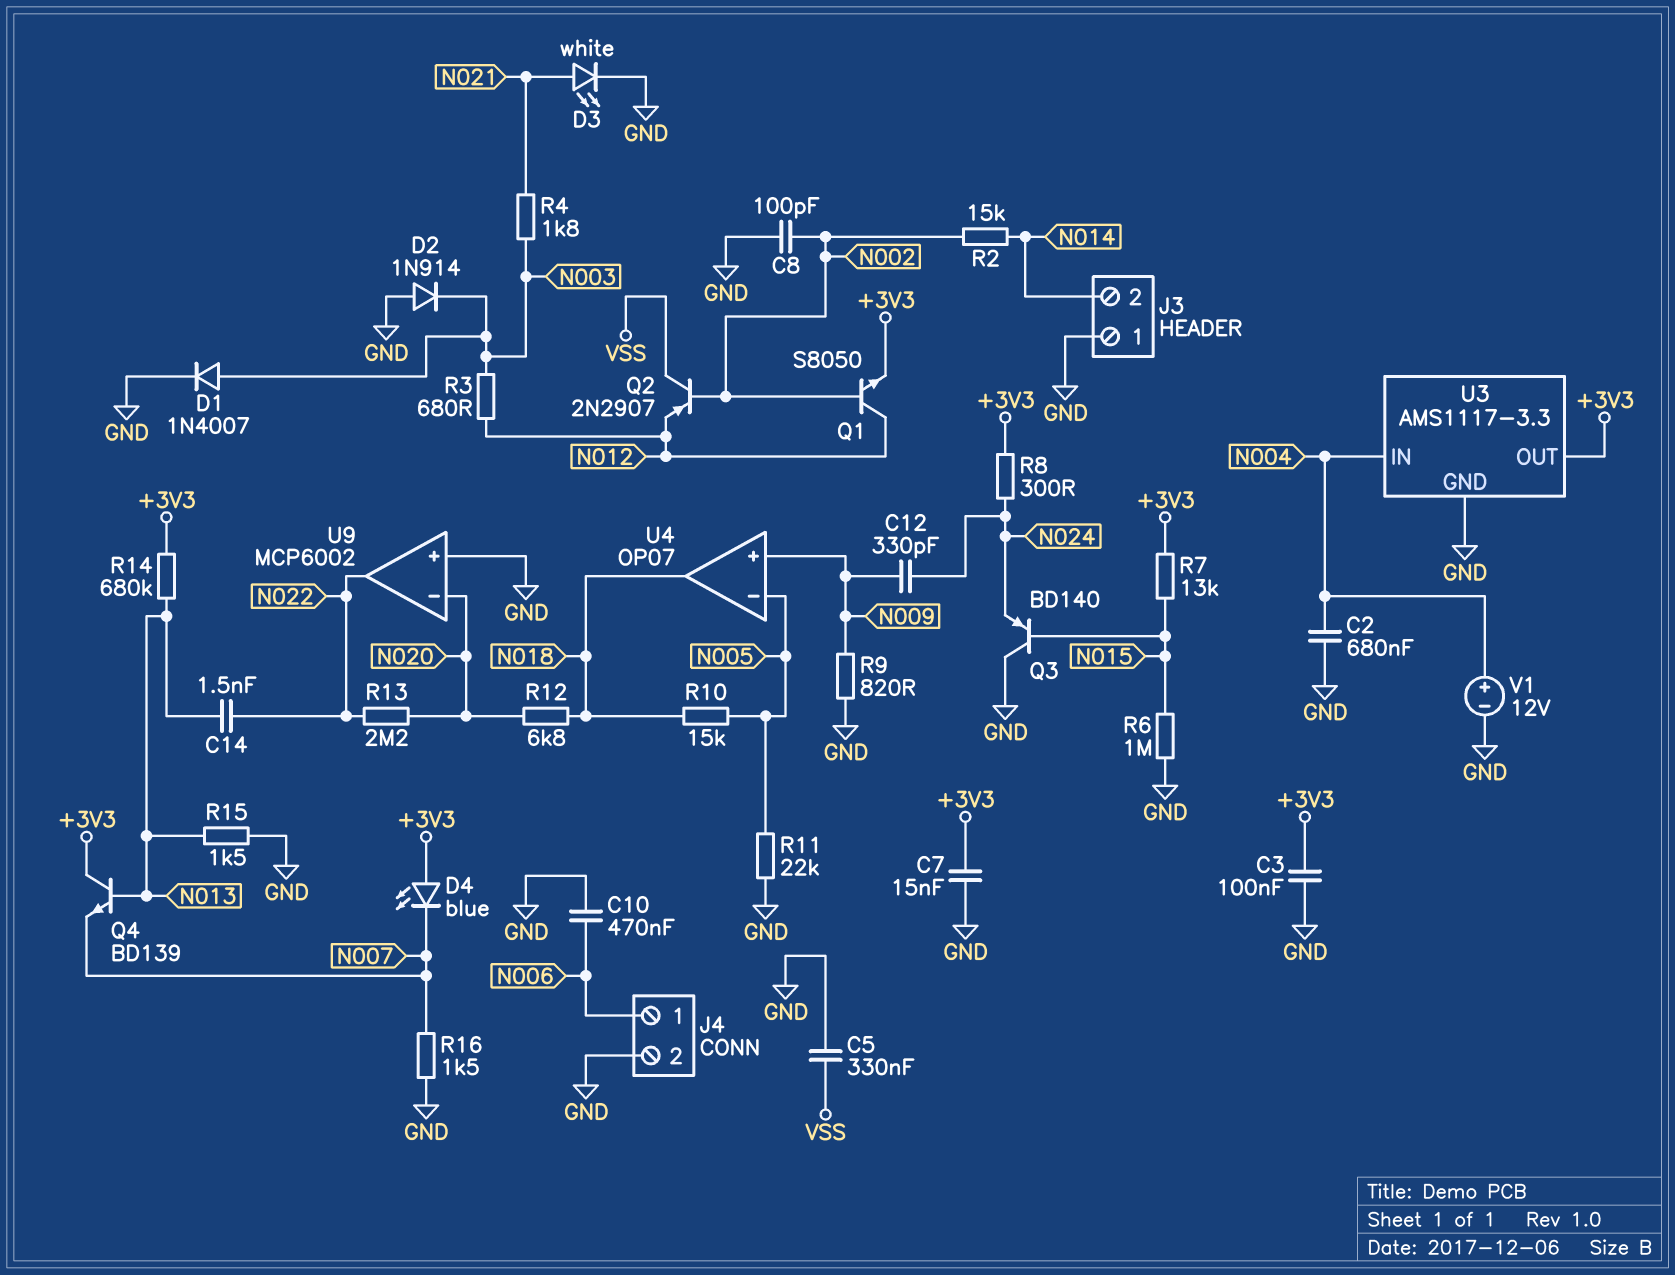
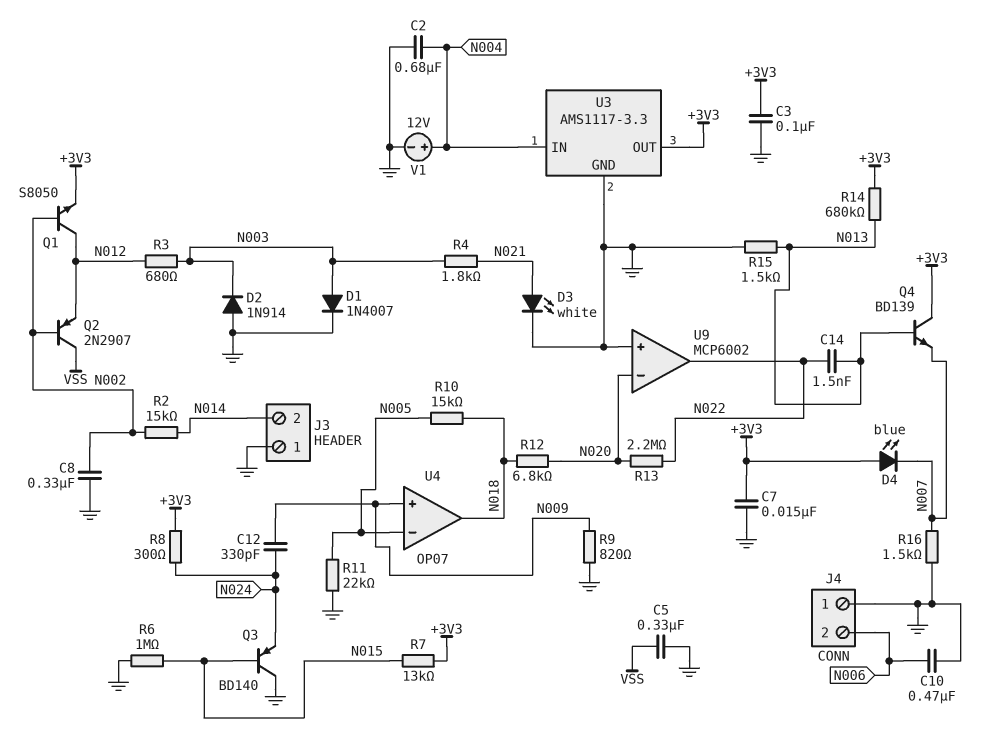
C8: 100pF (GND, N002) -> 330nF (GND, N002)
J4 pin 1: N006 -> GND
J4 pin 2: GND -> N006

